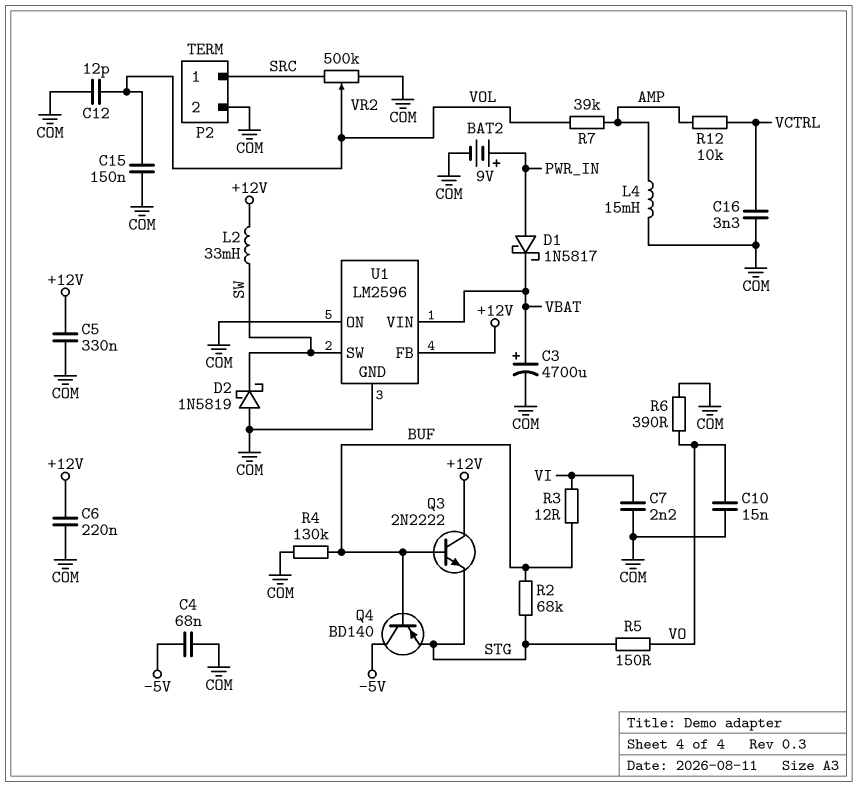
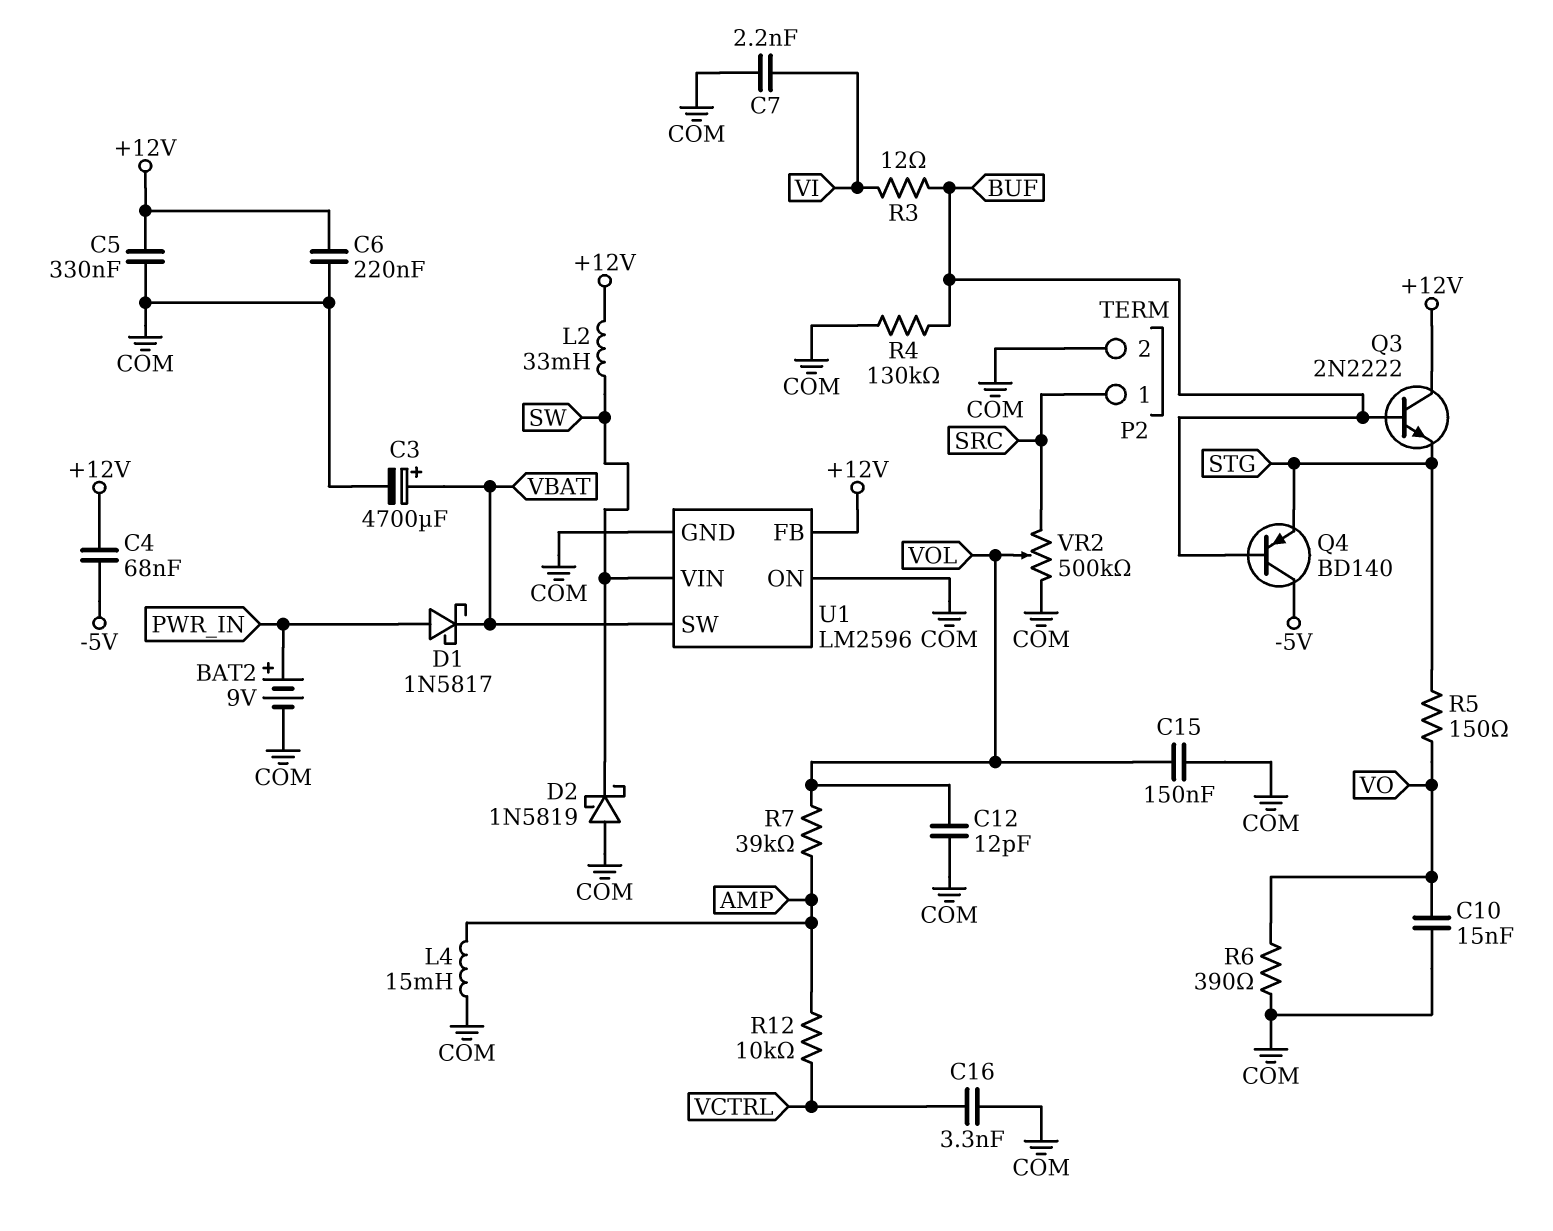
C4: 68nF (-5V, COM) -> 68nF (+12V, -5V)
R2: 68k (BUF, STG) -> none
U1 pin SW: SW -> VBAT
U1 pin VIN: VBAT -> SW

